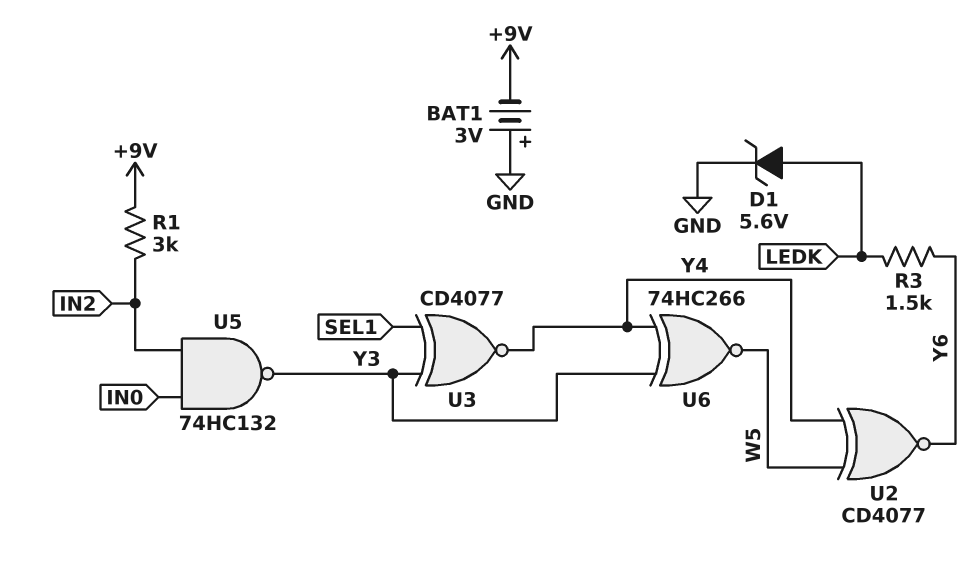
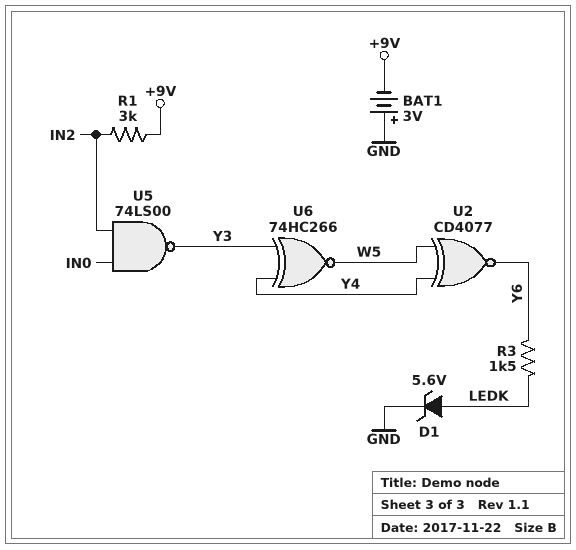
U3: XNOR CD4077 (in SEL1, in Y3, out Y4) -> none
U5: NAND 74HC132 (in IN0, in IN2, out Y3) -> NAND 74LS00 (in IN0, in IN2, out Y3)

